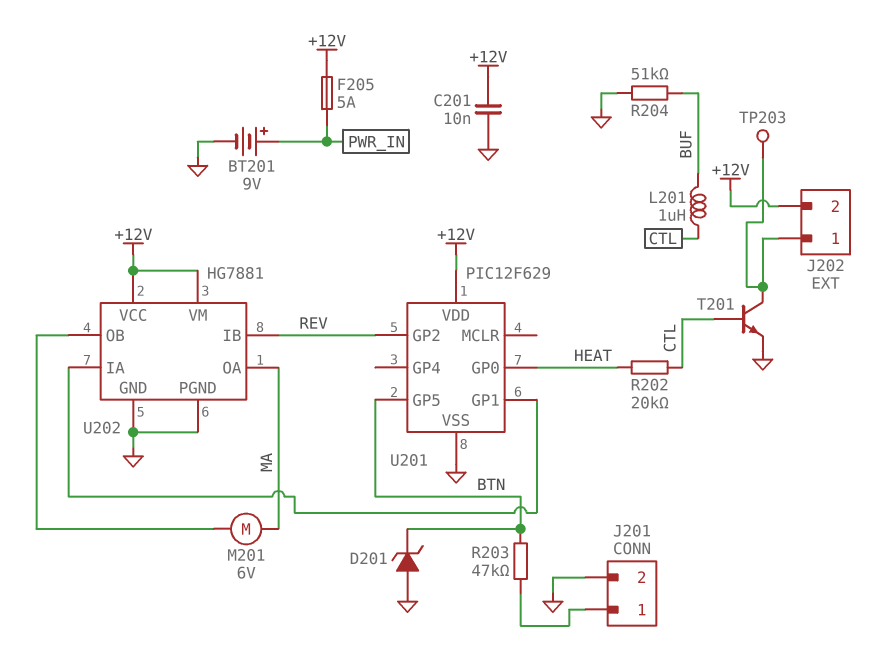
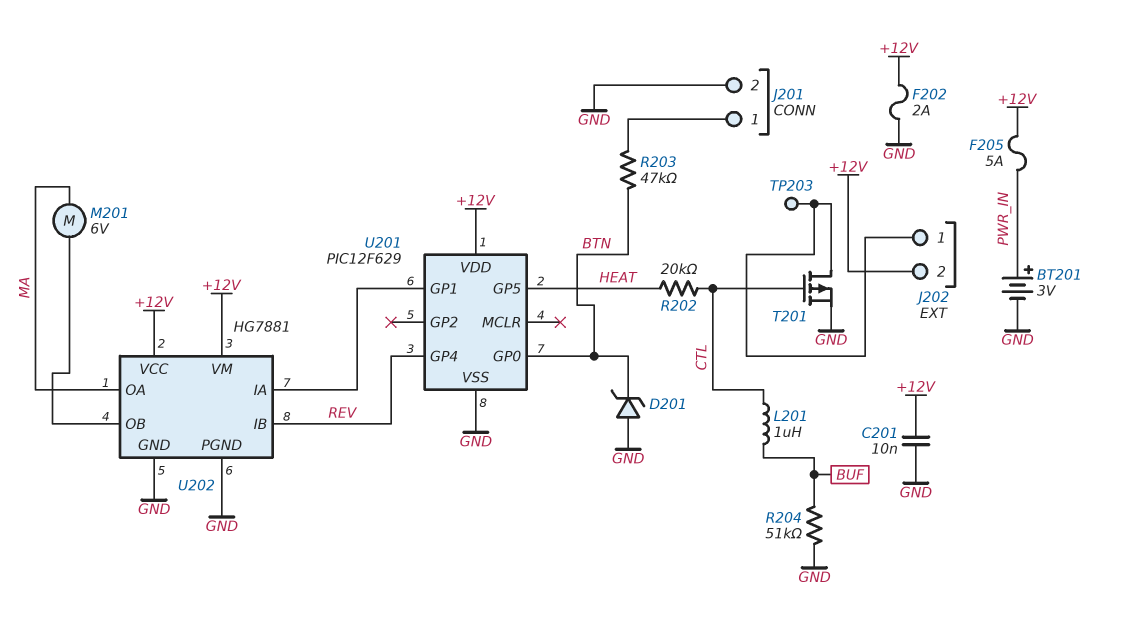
BT201: 9V (plus PWR_IN, minus GND) -> 3V (plus PWR_IN, minus GND)
F202: none -> 2A (+12V, GND)
T201: NPN (B CTL, C J202/1, E GND) -> PMOS (G CTL, D J202/1, S GND)
U201 pin GP0: HEAT -> BTN
U201 pin GP2: REV -> none
U201 pin GP4: none -> REV
U201 pin GP5: BTN -> HEAT

